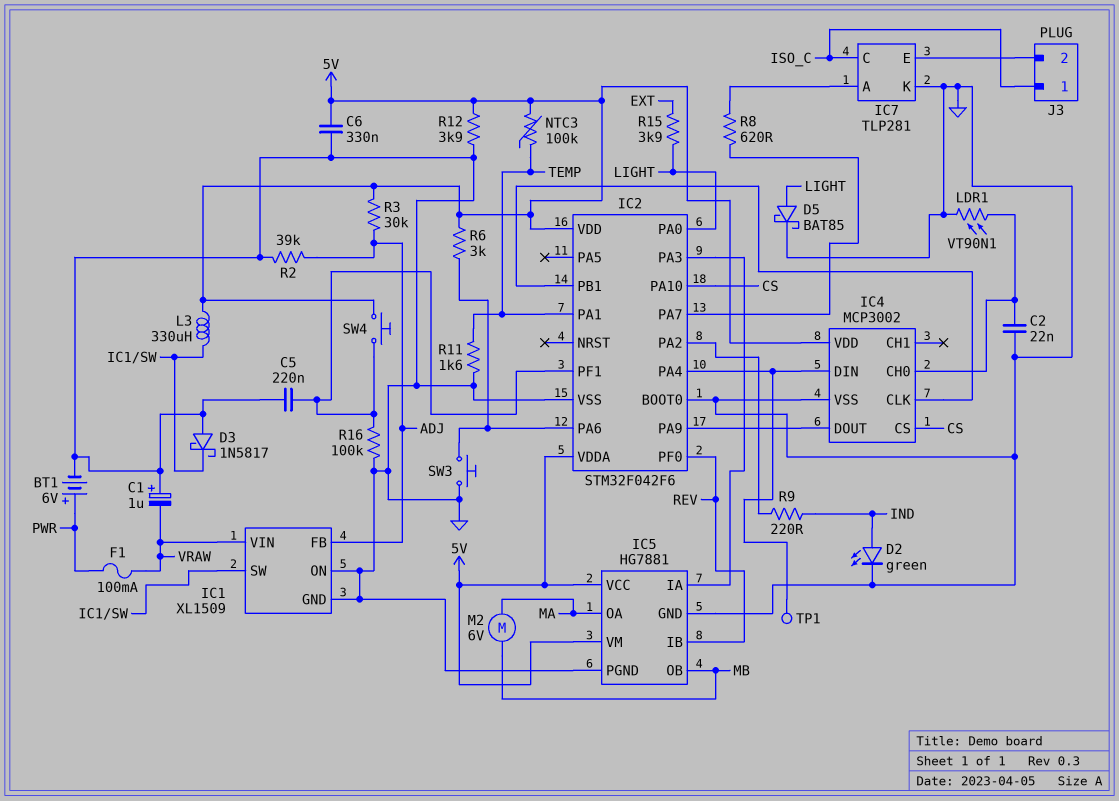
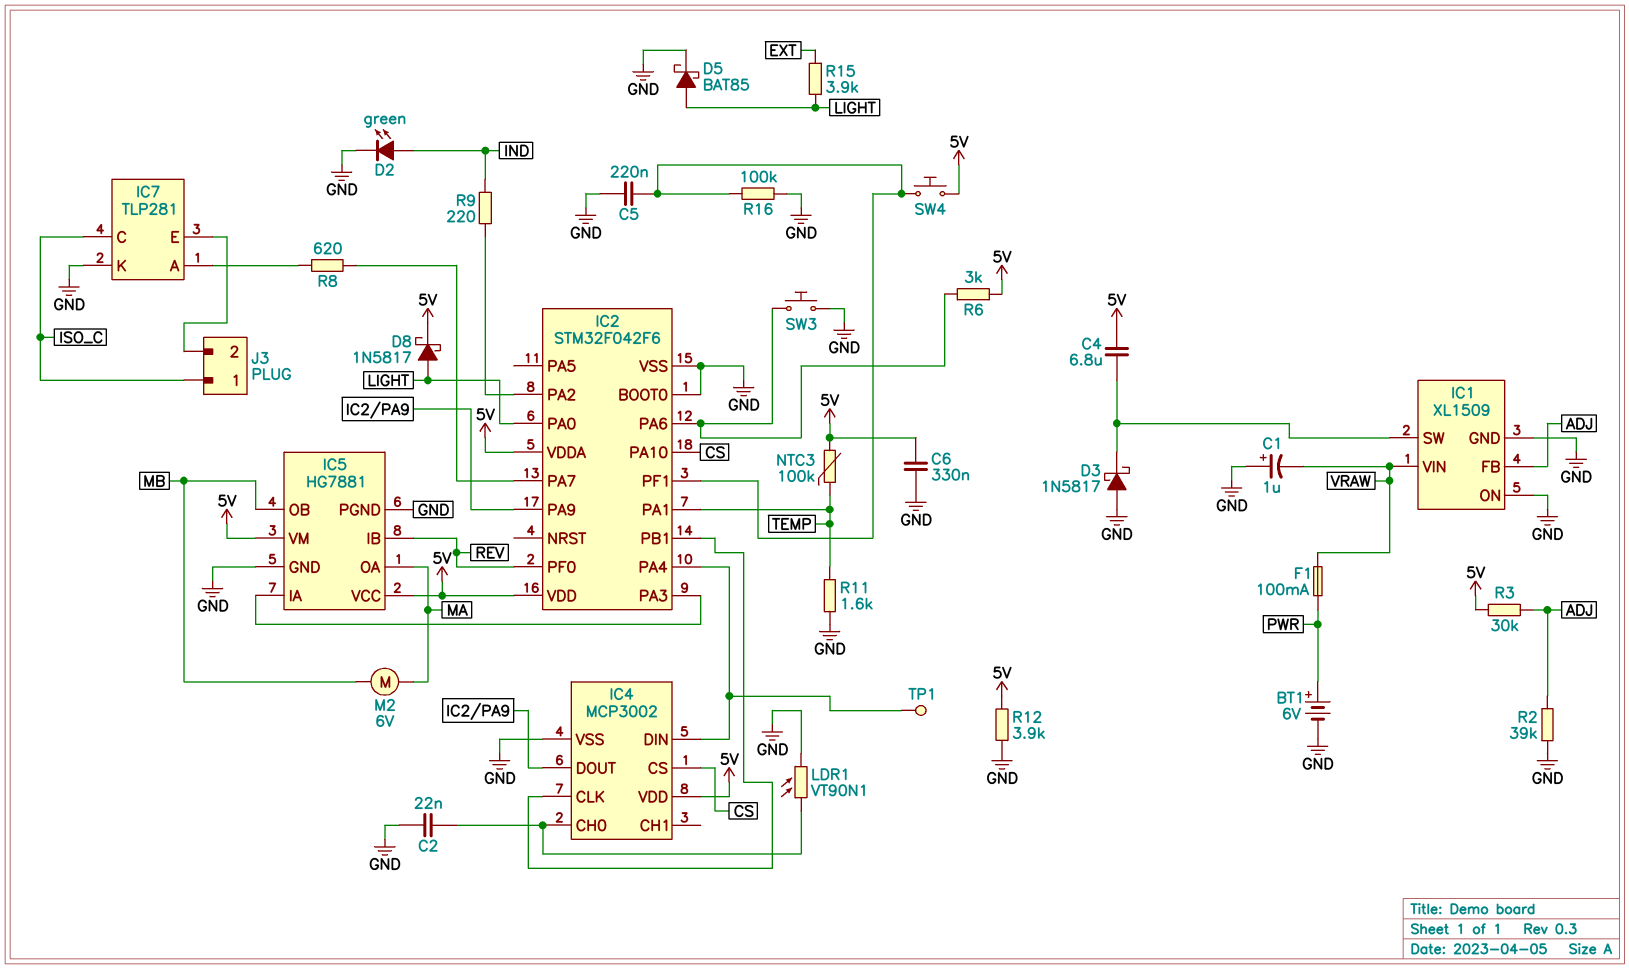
C4: none -> 6.8uF (5V, IC1/SW)
D8: none -> schottky 1N5817 (A LIGHT, K 5V)
L3: 330uH (5V, IC1/SW) -> none

